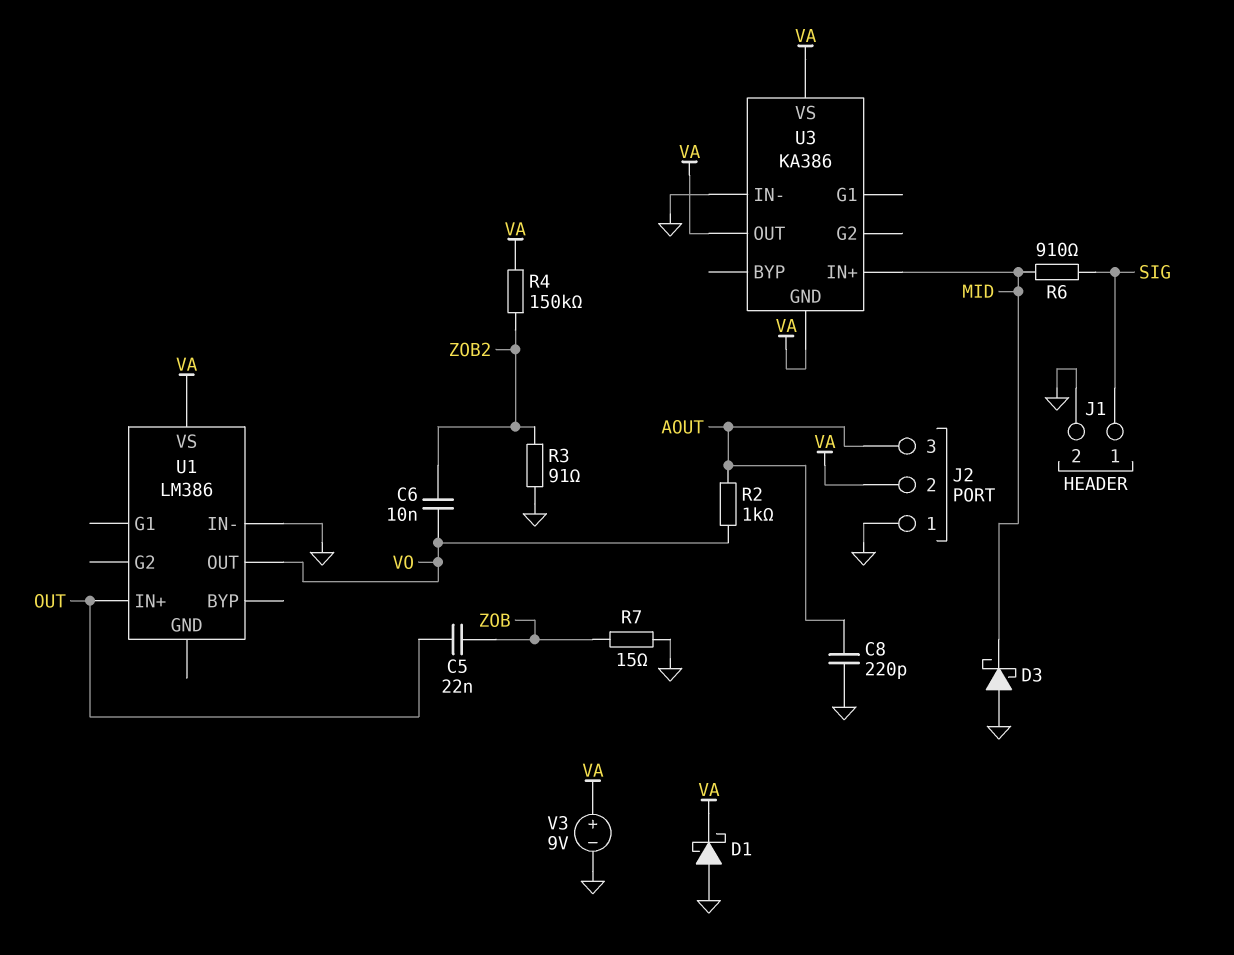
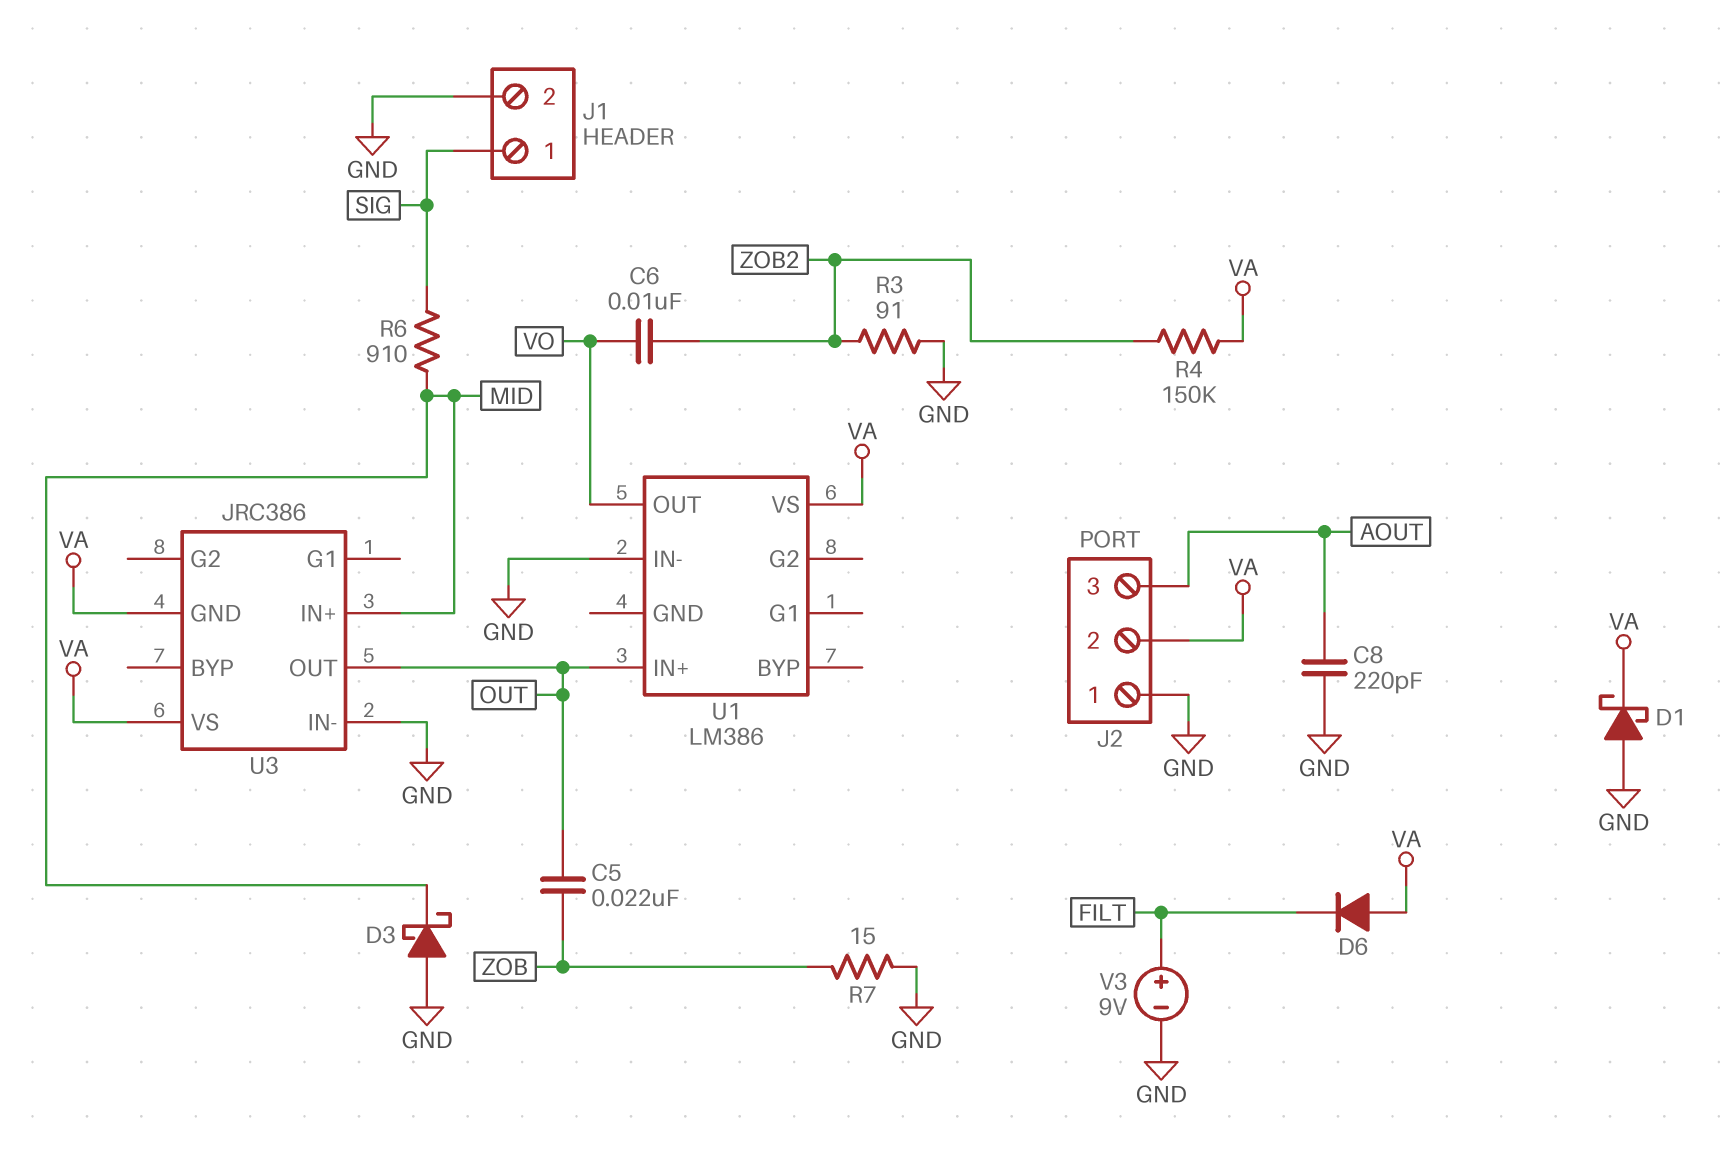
D6: none -> diode (A VA, K FILT)
R2: 1k (AOUT, VO) -> none
U3: KA386 -> JRC386
U3 pin OUT: VA -> OUT
V3: 9V (plus VA, minus GND) -> 9V (plus FILT, minus GND)

